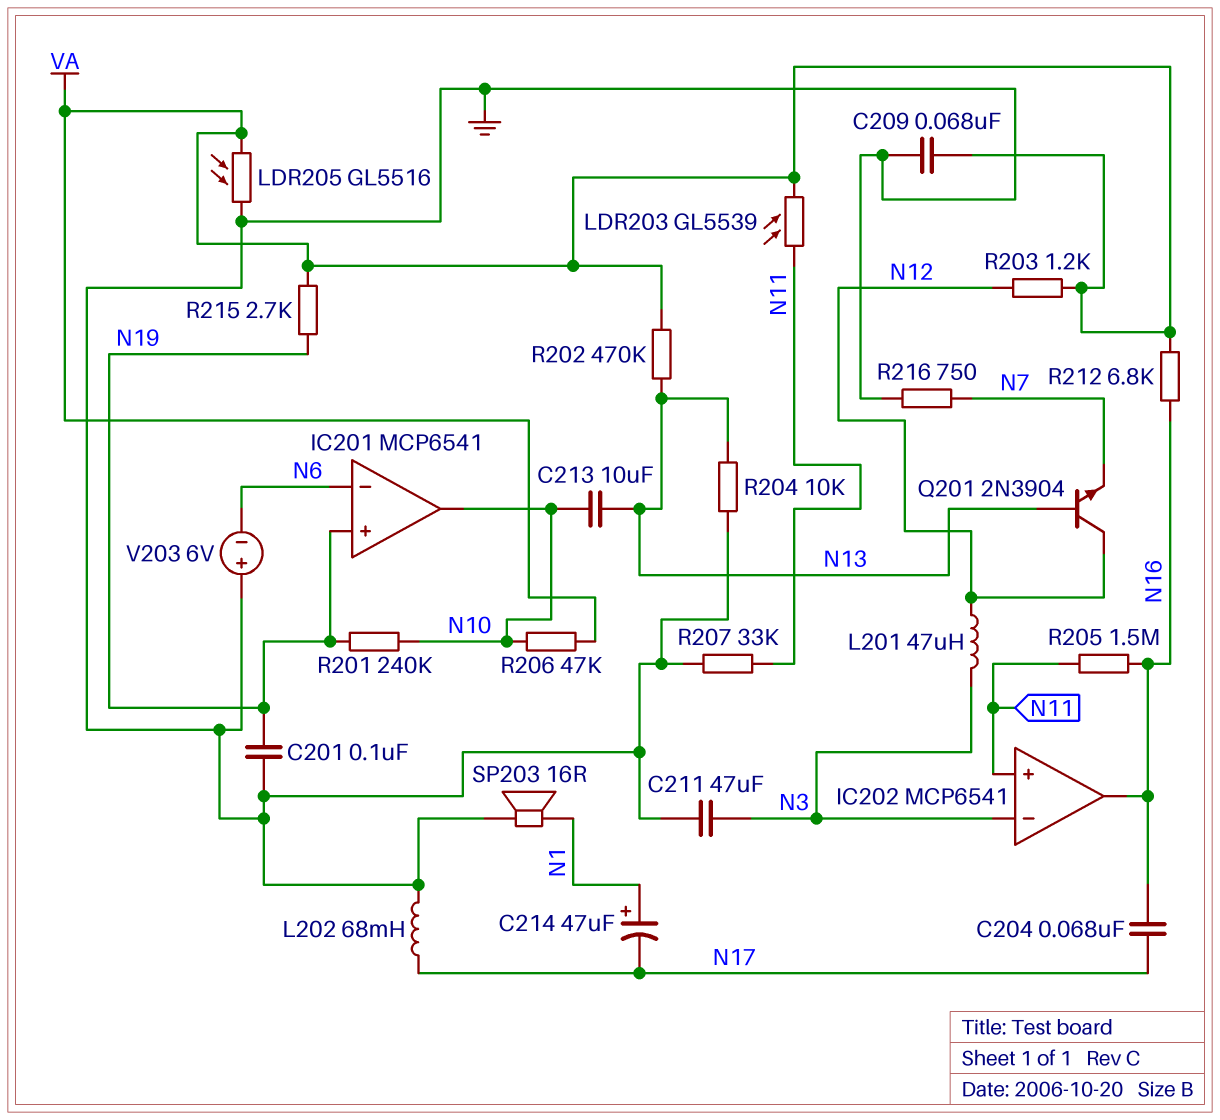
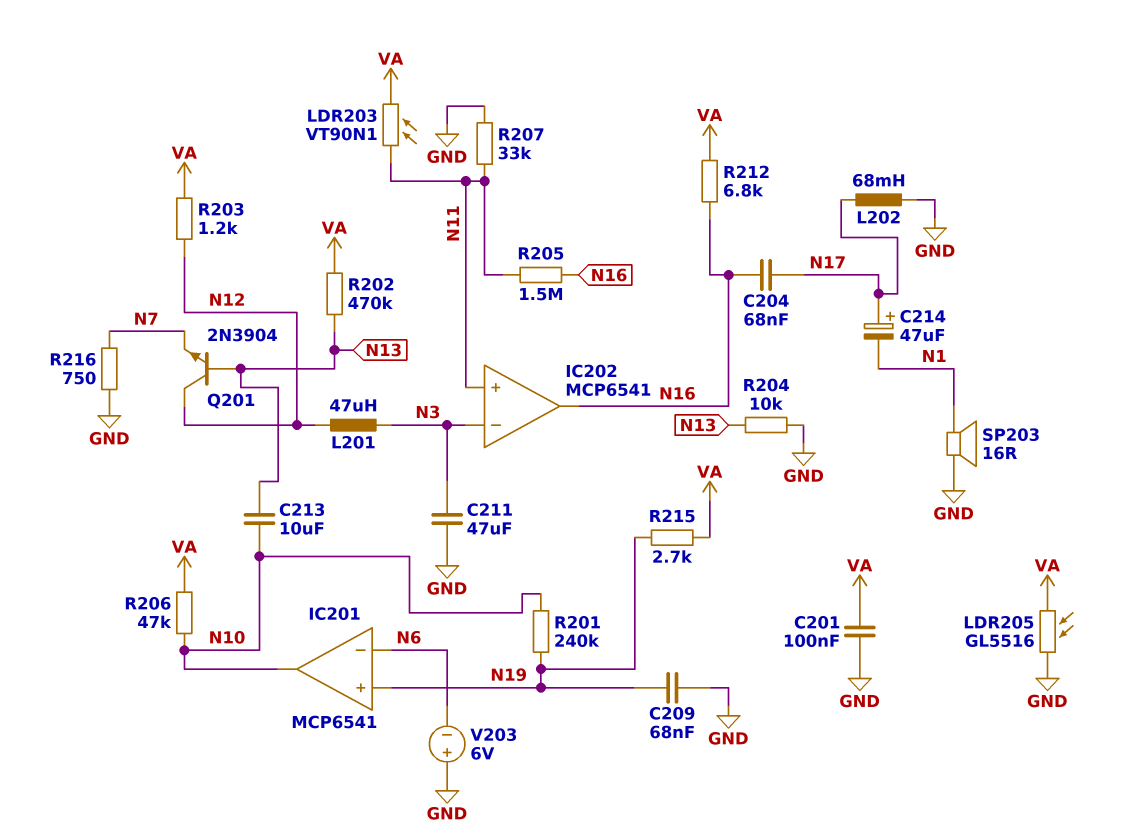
C201: 100nF (GND, N19) -> 100nF (GND, VA)
C209: 68nF (GND, VA) -> 68nF (GND, N19)
C214: 47uF (plus N1, minus N17) -> 47uF (plus N17, minus N1)
LDR203: GL5539 (N11, VA) -> VT90N1 (N11, VA)

